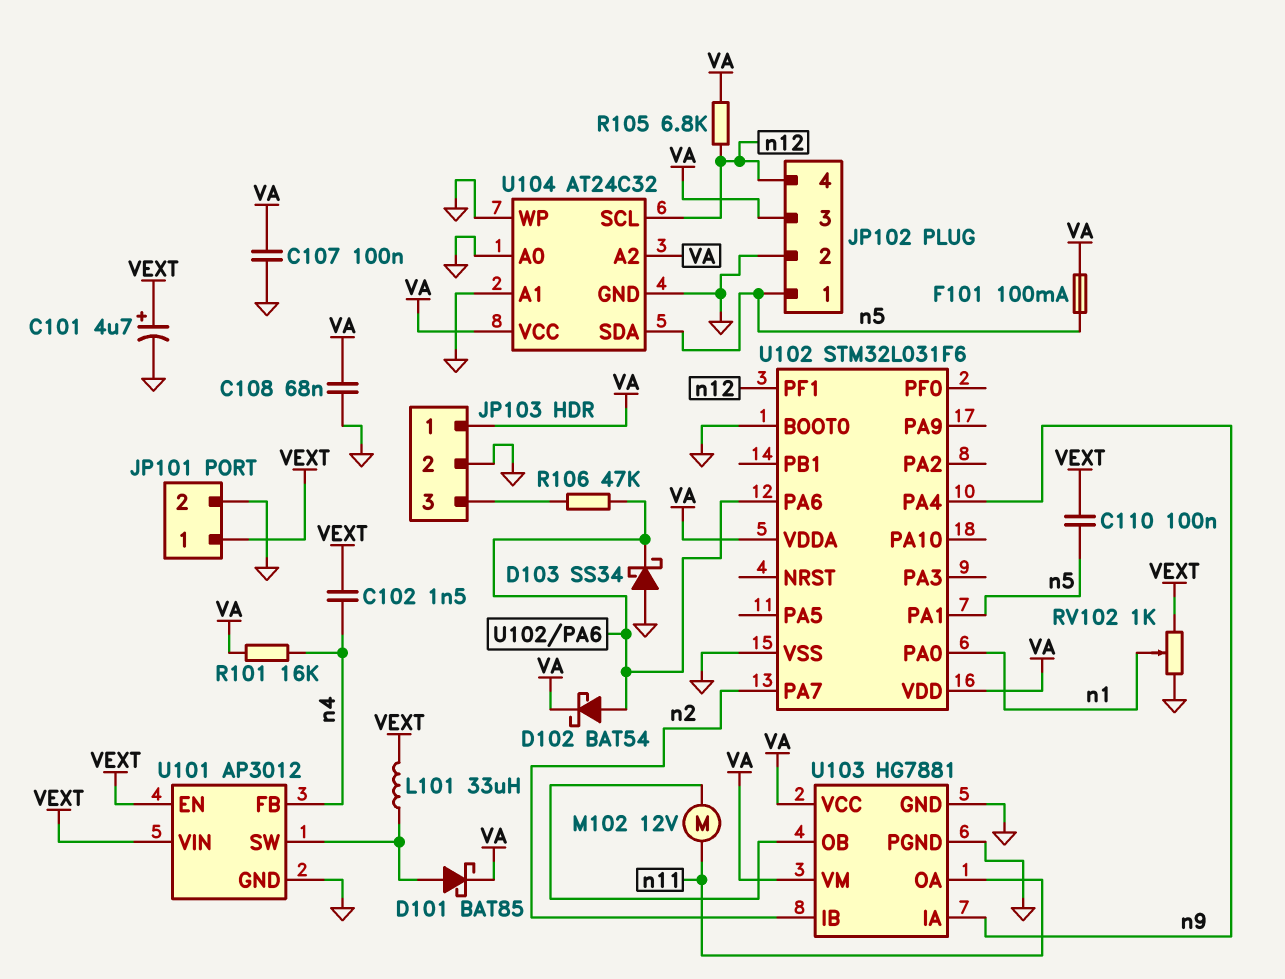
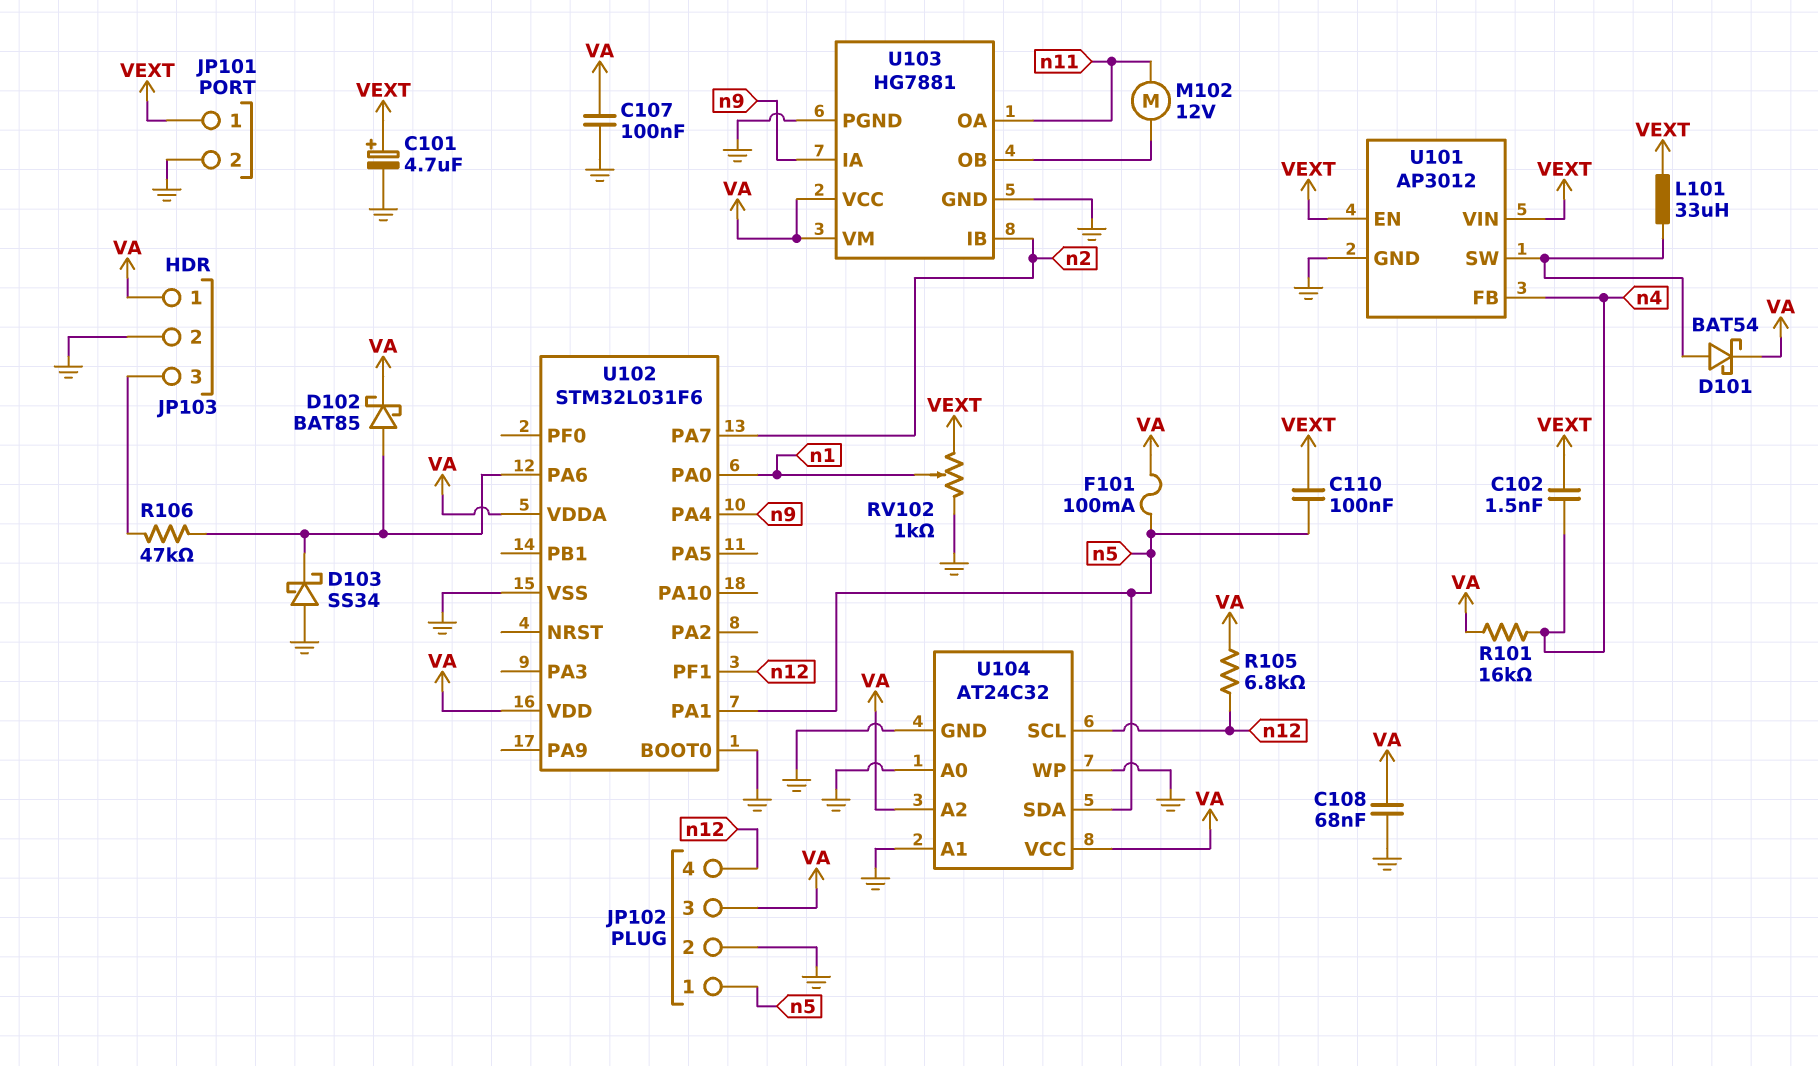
D101: schottky BAT85 (A U101/SW, K VA) -> schottky BAT54 (A U101/SW, K VA)
D102: schottky BAT54 (A U102/PA6, K VA) -> schottky BAT85 (A U102/PA6, K VA)

